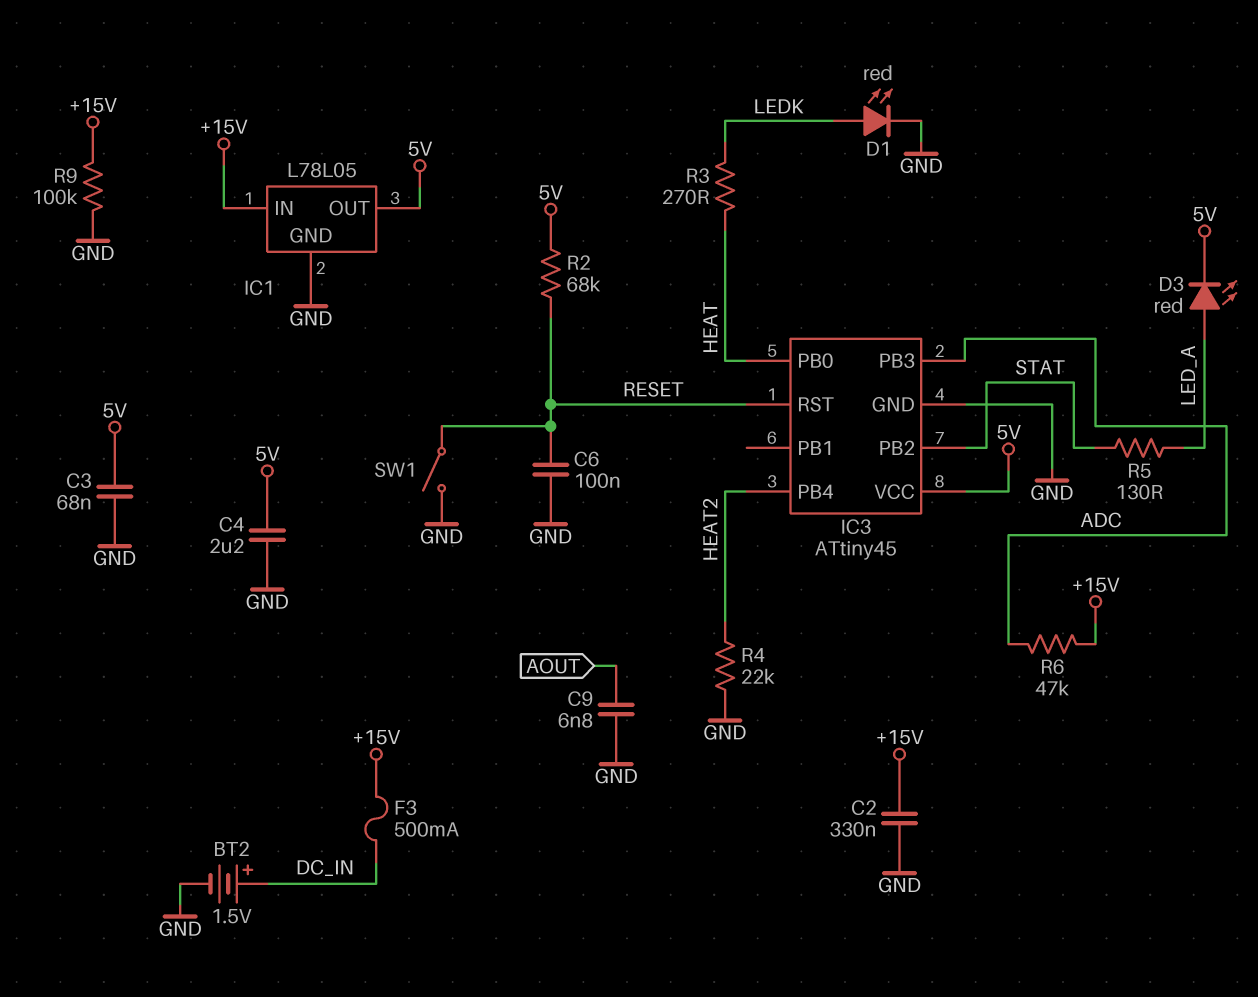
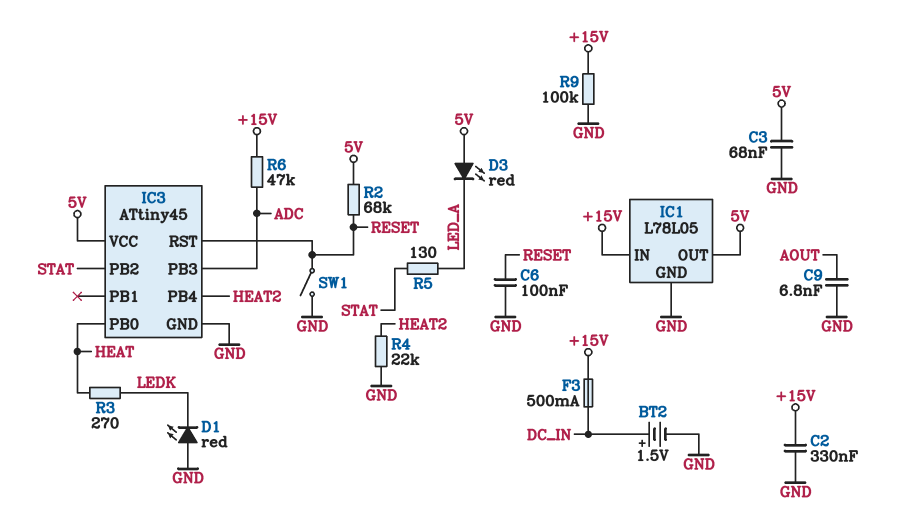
C4: 2.2uF (5V, GND) -> none
D1: LED red (A LEDK, K GND) -> LED red (A GND, K LEDK)
D3: LED red (A LED_A, K 5V) -> LED red (A 5V, K LED_A)

